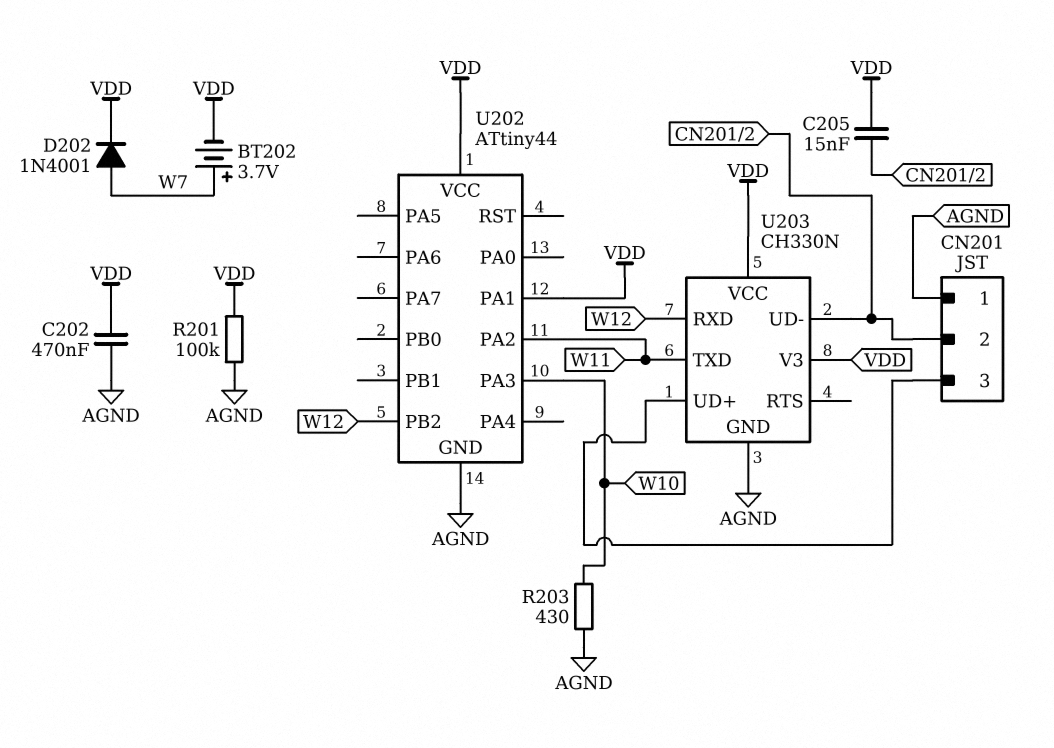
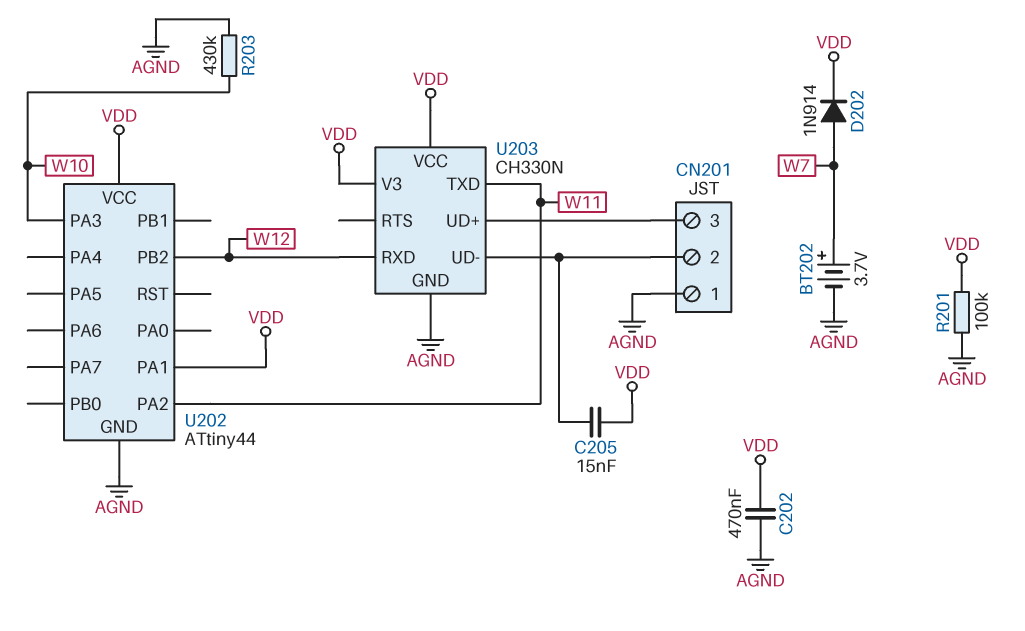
BT202: 3.7V (plus W7, minus VDD) -> 3.7V (plus W7, minus AGND)
D202: diode 1N4001 (A W7, K VDD) -> diode 1N914 (A W7, K VDD)
R203: 430 (AGND, W10) -> 430k (AGND, W10)

